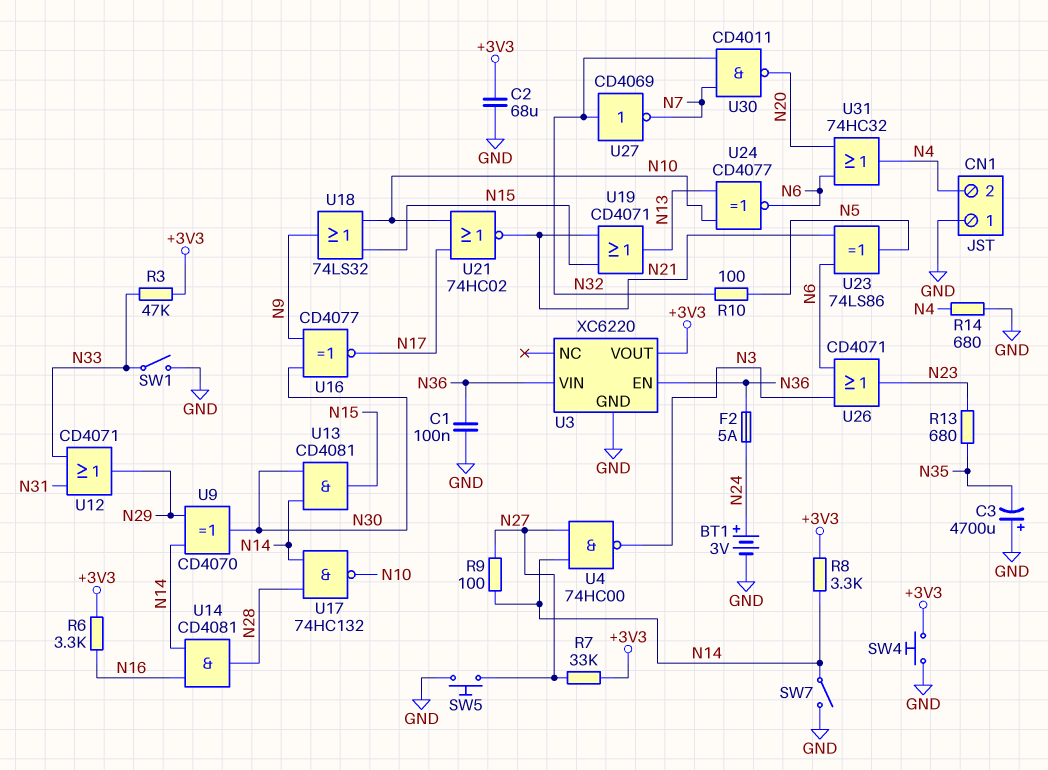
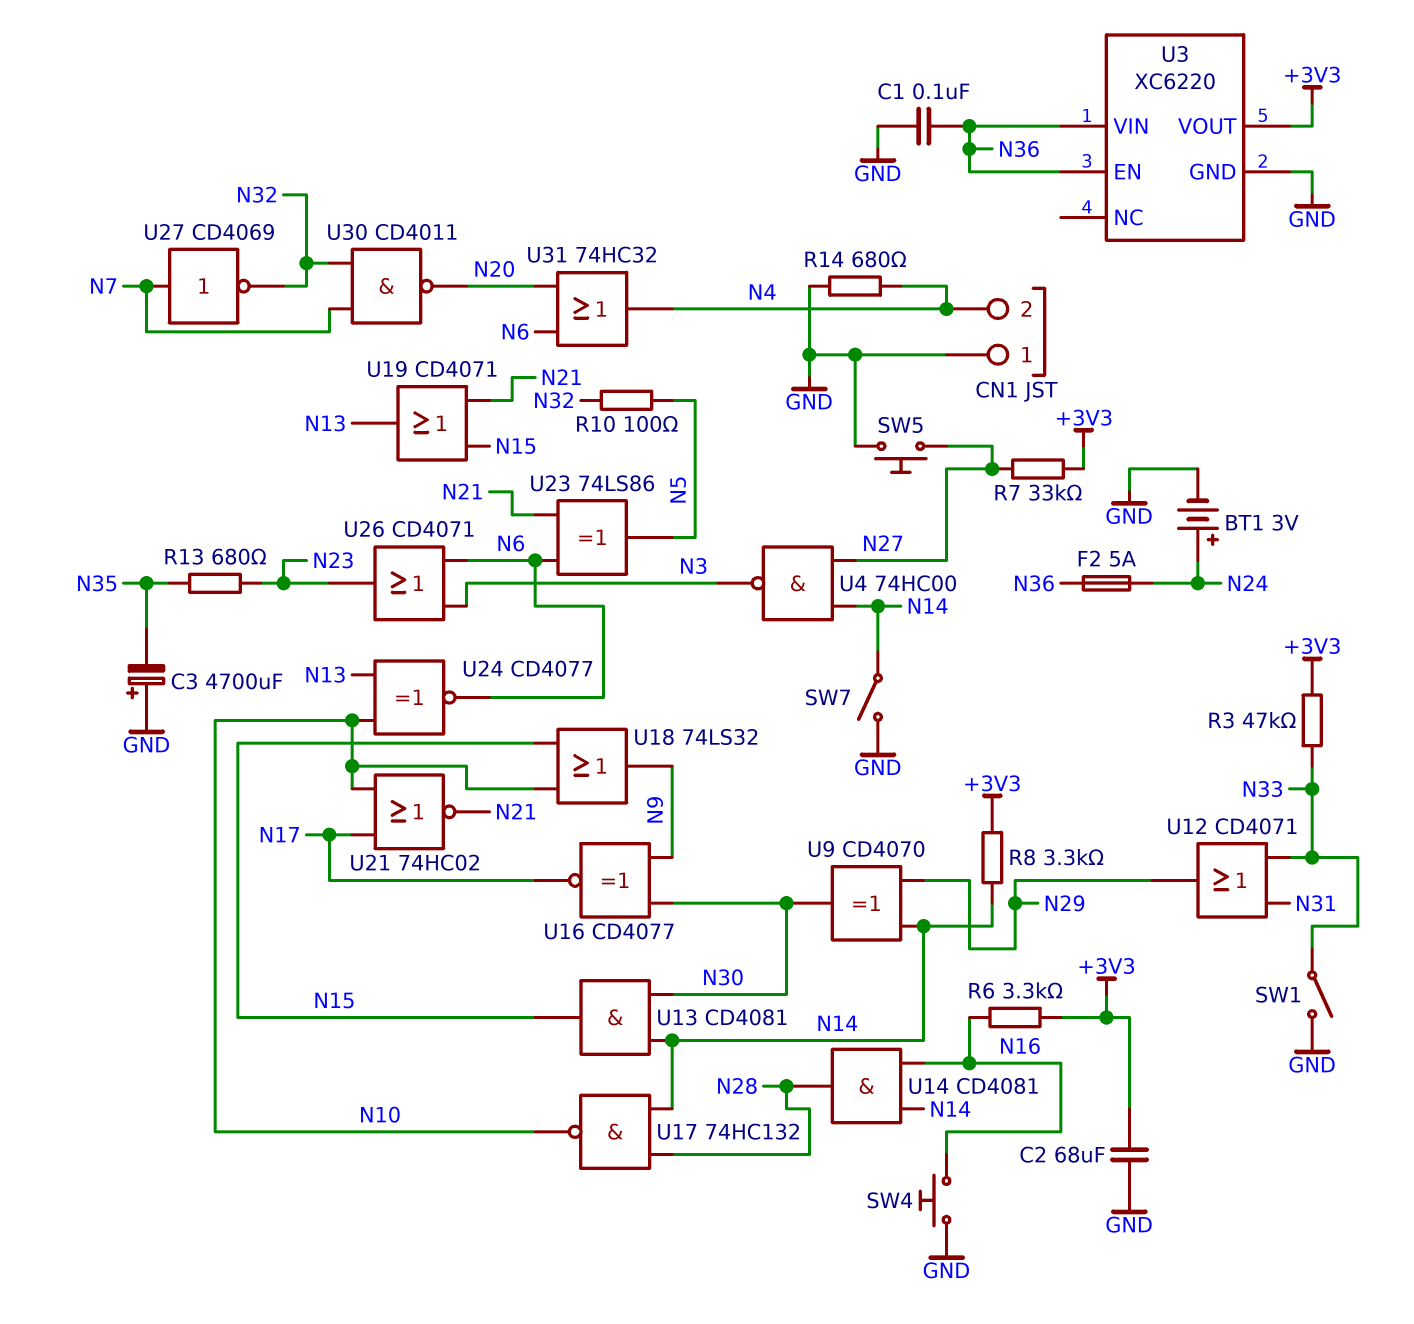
R9: 100 (N14, N27) -> none
SW4: button (+3V3, GND) -> button (GND, N16)
U27: NOT CD4069 (in N32, out N7) -> NOT CD4069 (in N7, out N32)

